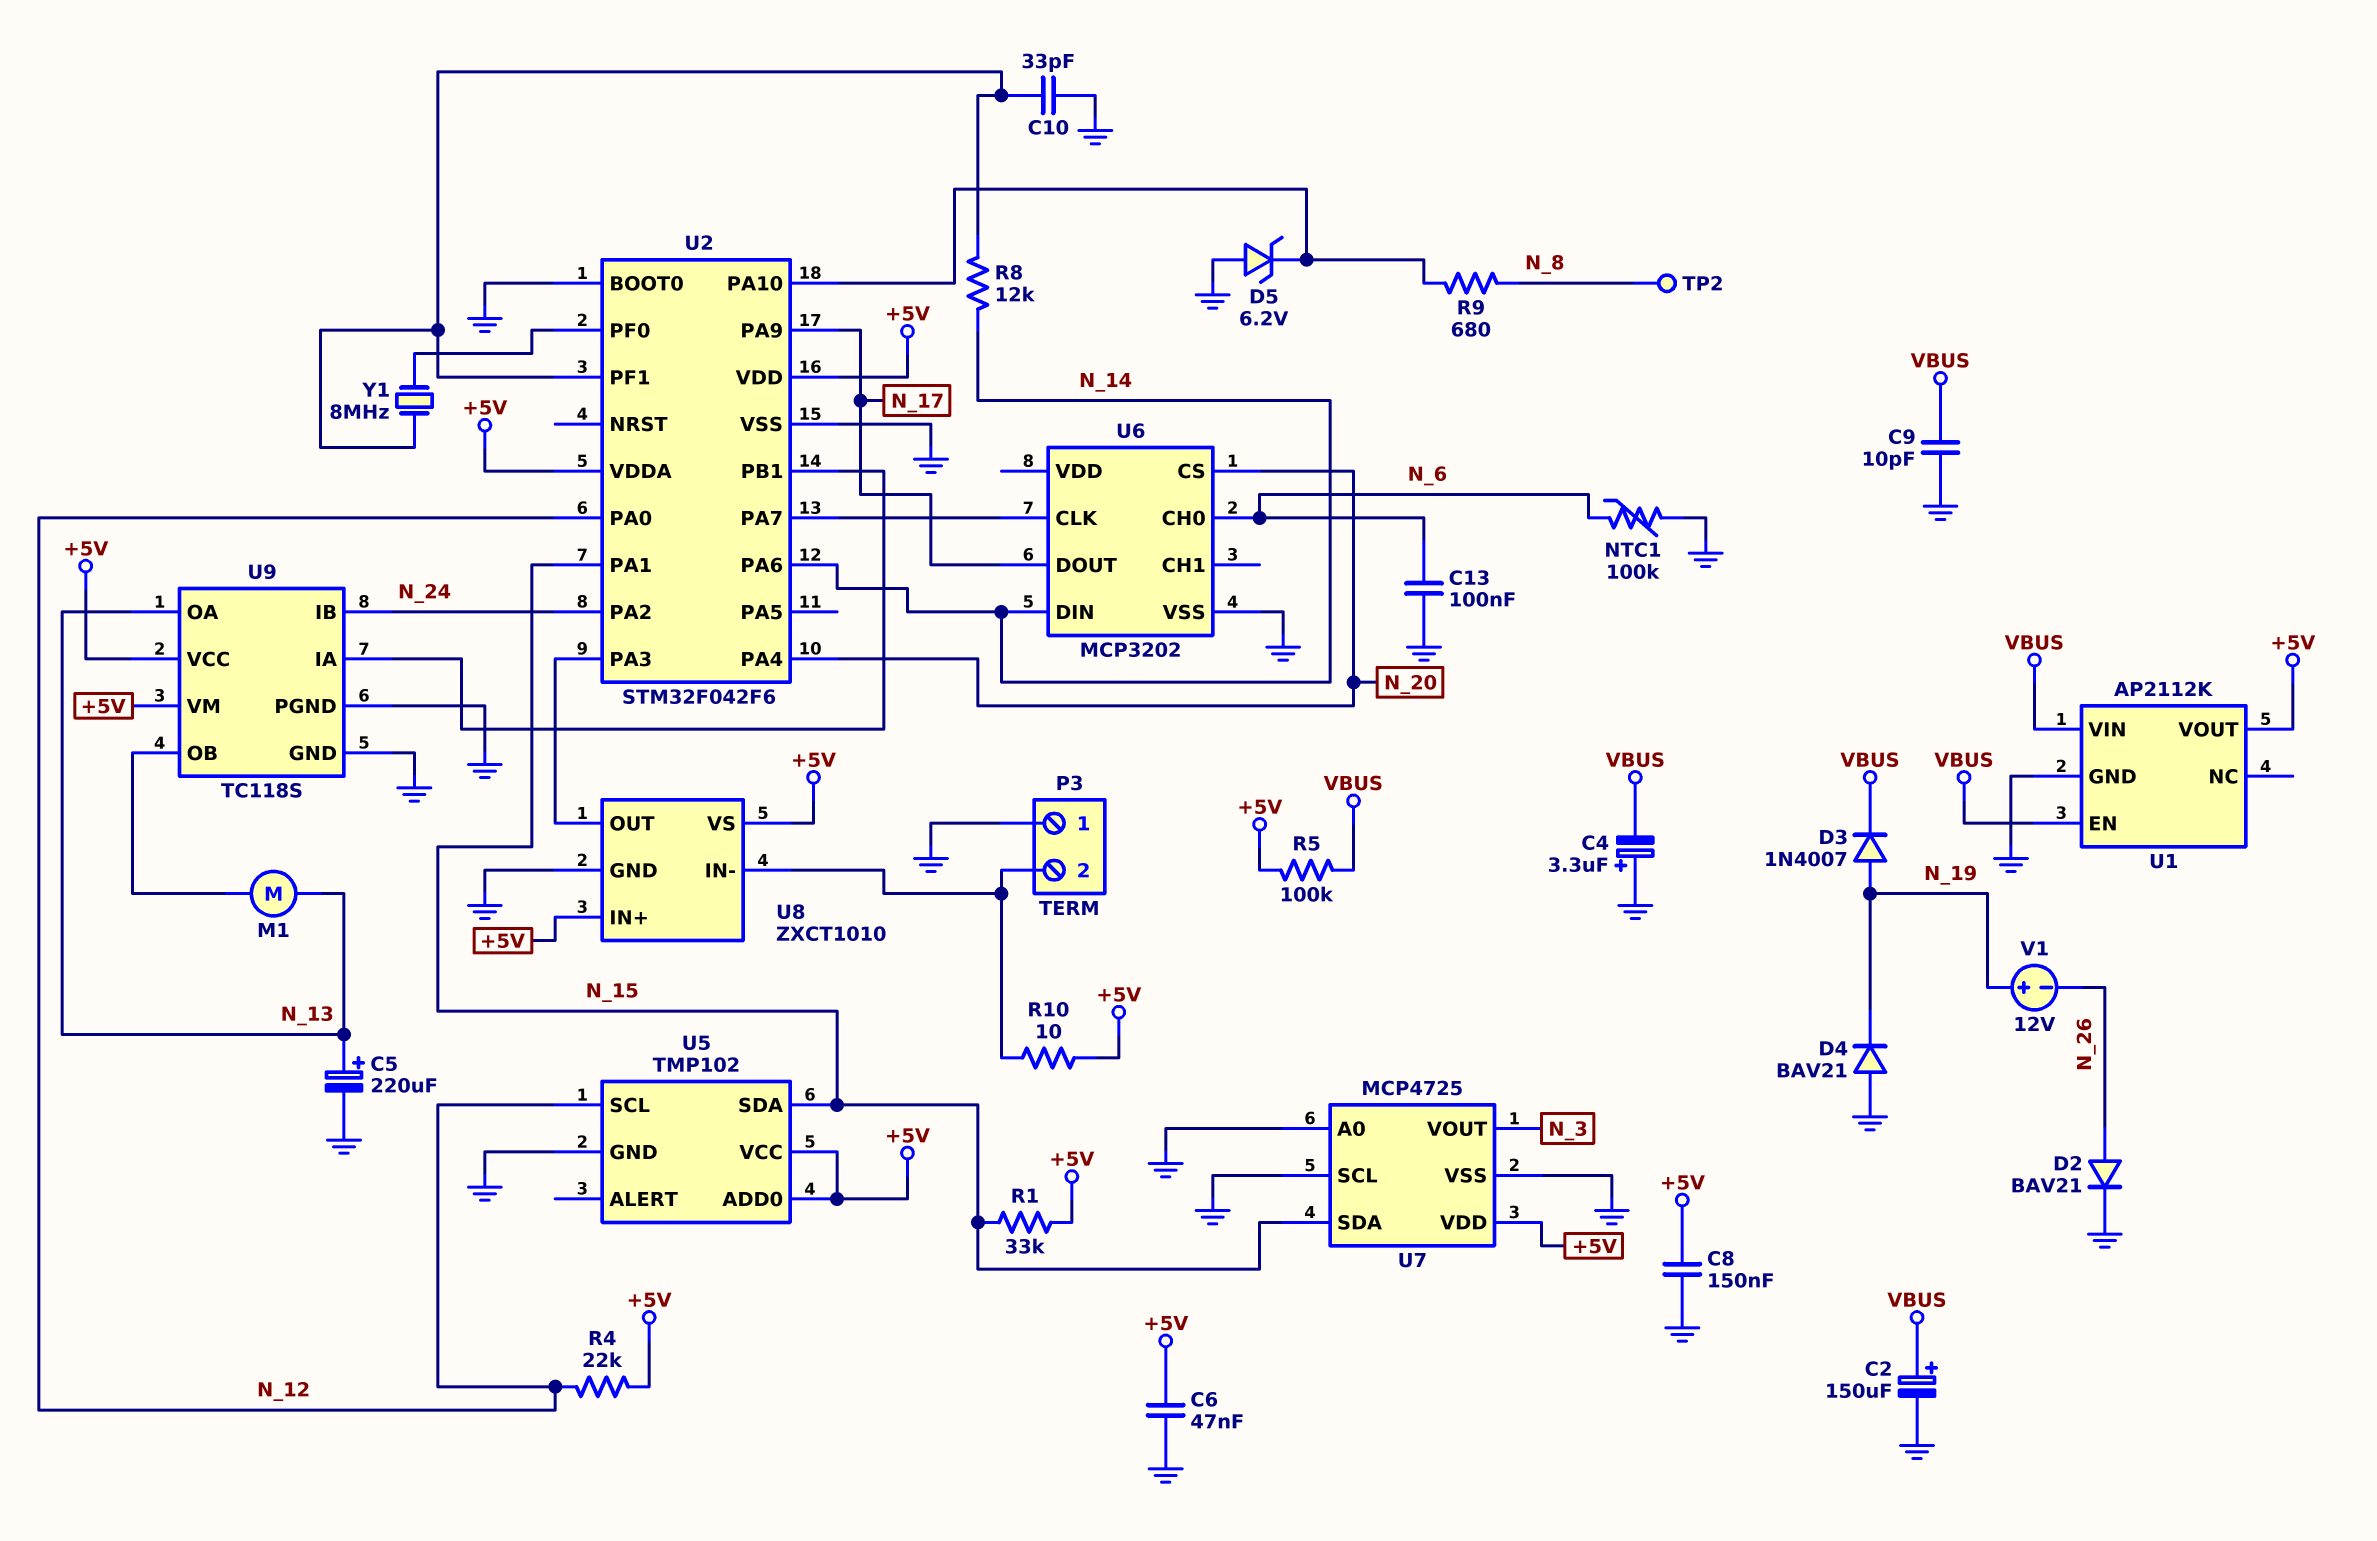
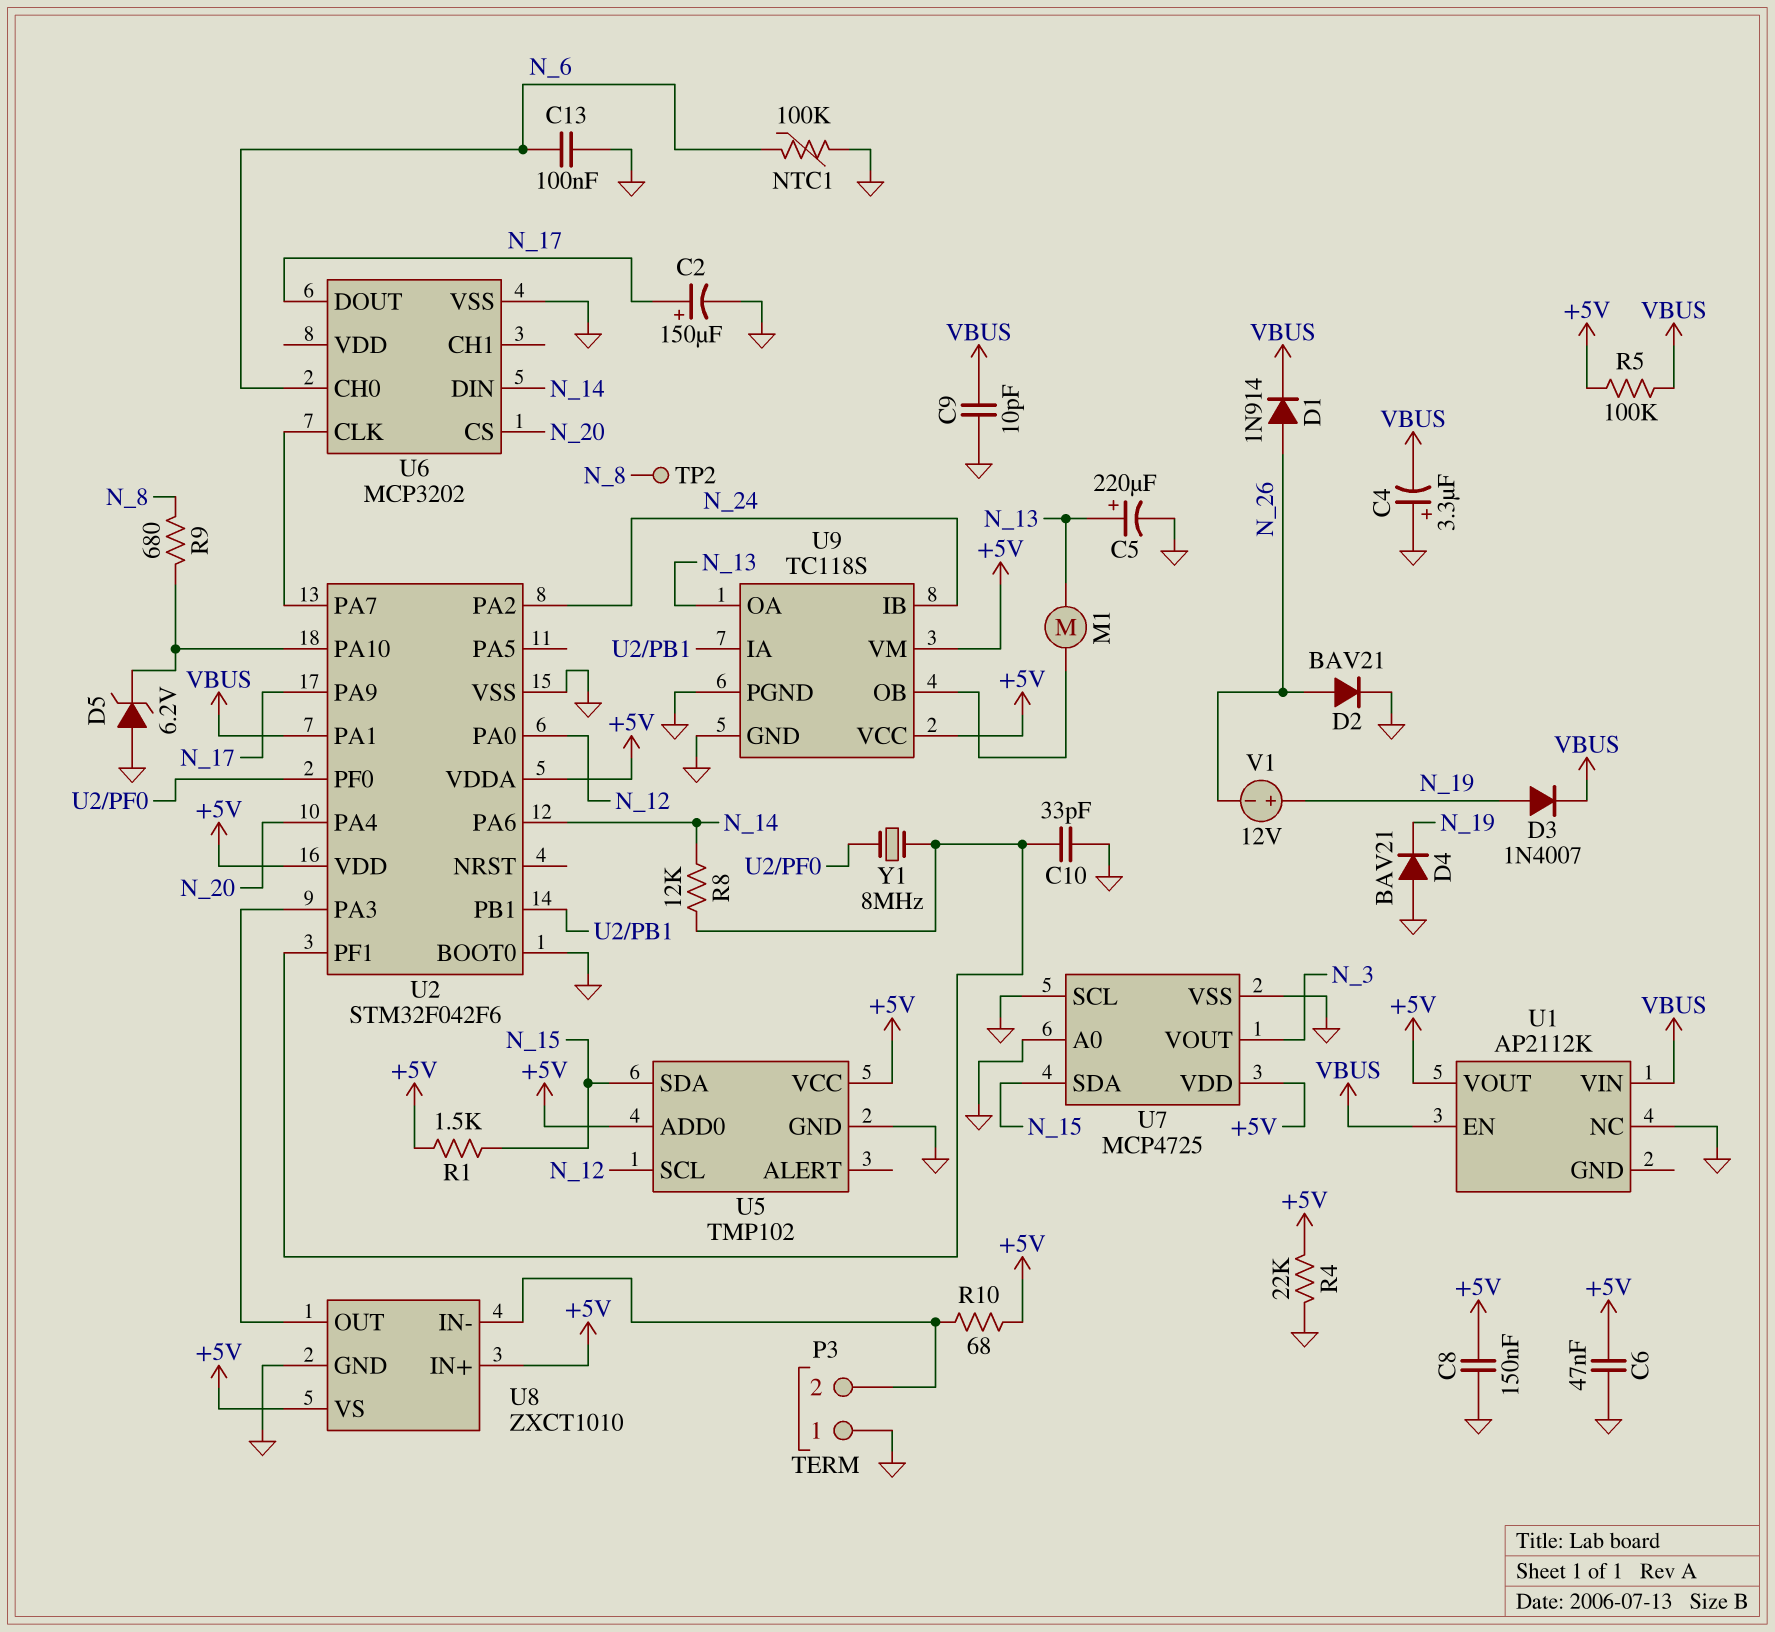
C2: 150uF (plus VBUS, minus GND) -> 150uF (plus N_17, minus GND)
D1: none -> diode 1N914 (A N_26, K VBUS)
R1: 33k (+5V, N_15) -> 1.5k (+5V, N_15)
R4: 22k (+5V, N_12) -> 22k (+5V, GND)
R10: 10 (+5V, P3/2) -> 68 (+5V, P3/2)
U1 pin GND: GND -> none
U1 pin NC: none -> GND
U2 pin PA1: N_15 -> VBUS

